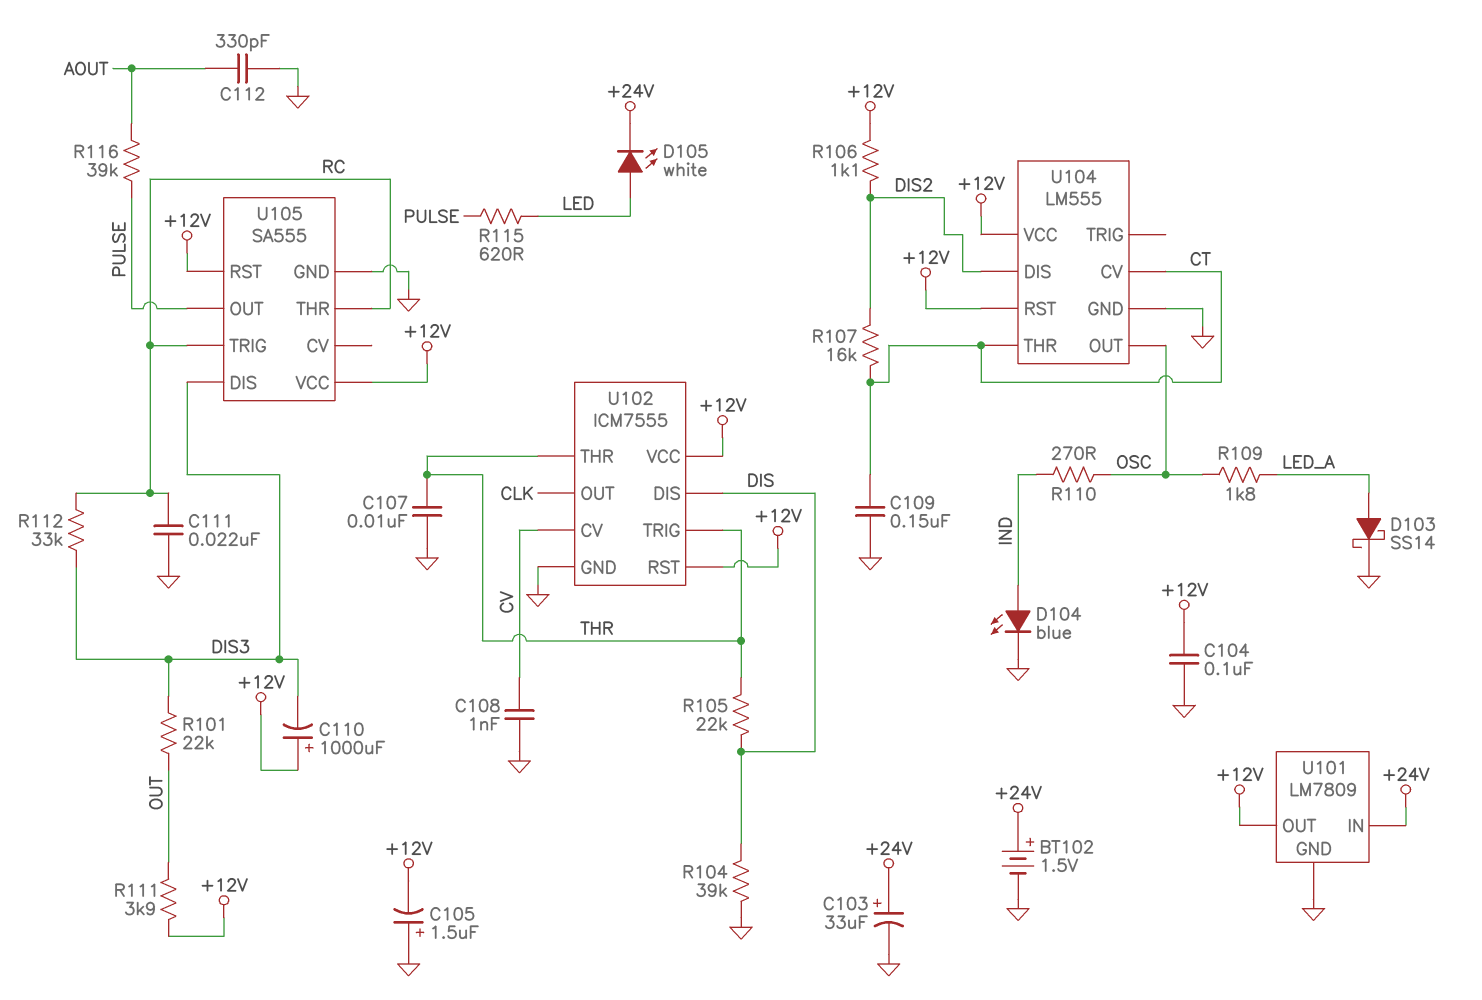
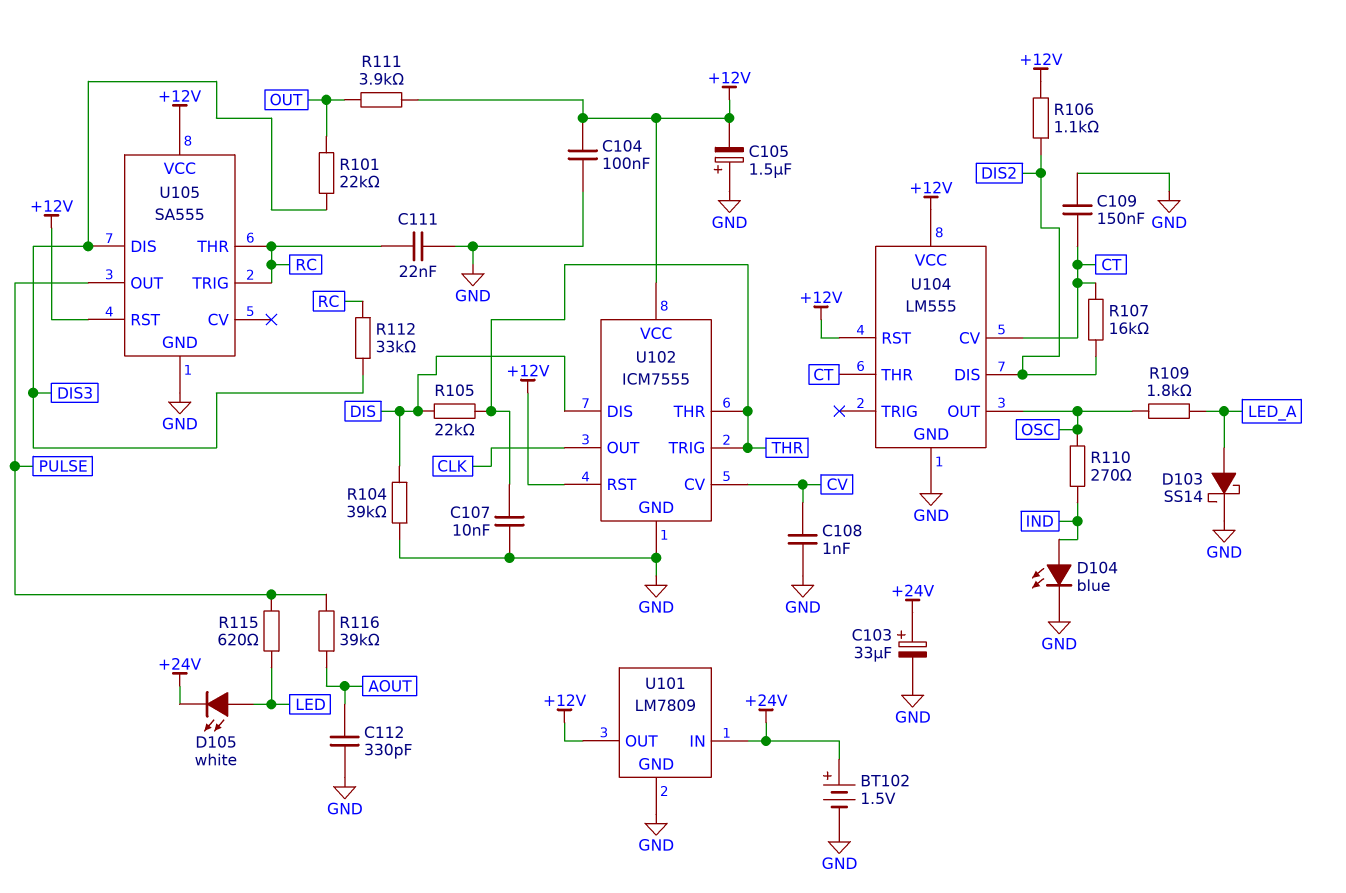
C110: 1000uF (plus +12V, minus DIS3) -> none

